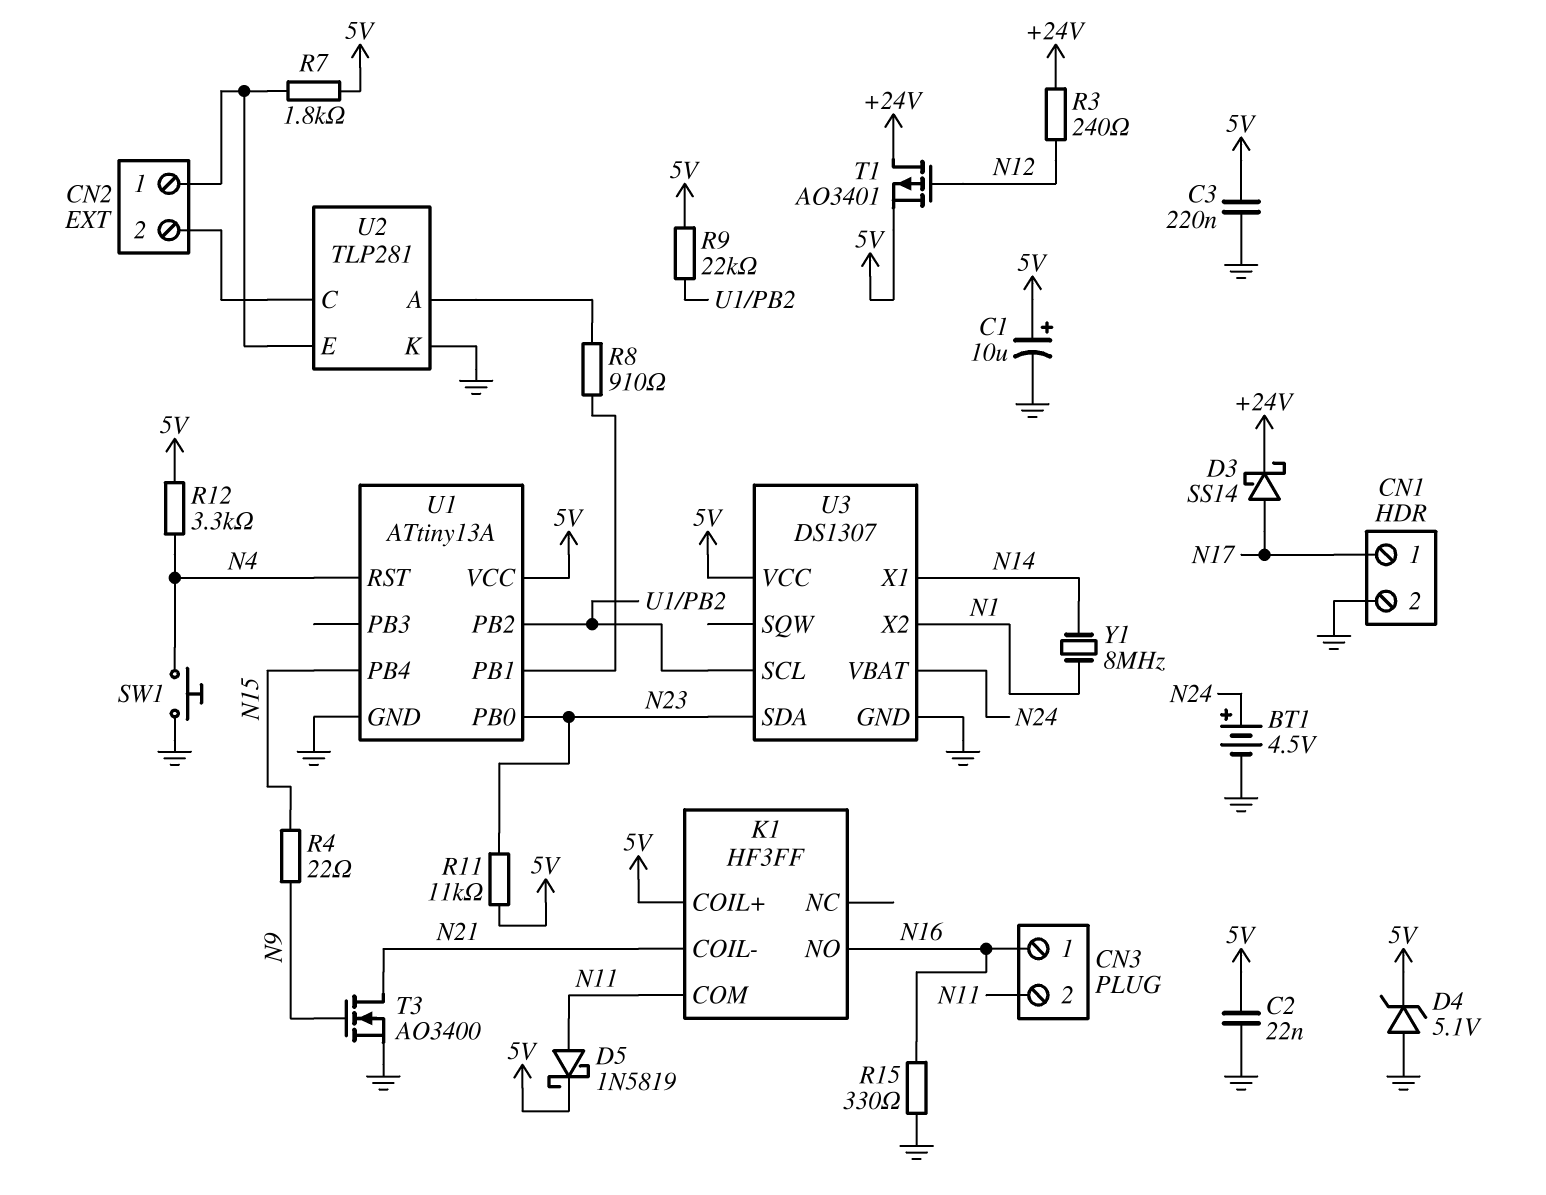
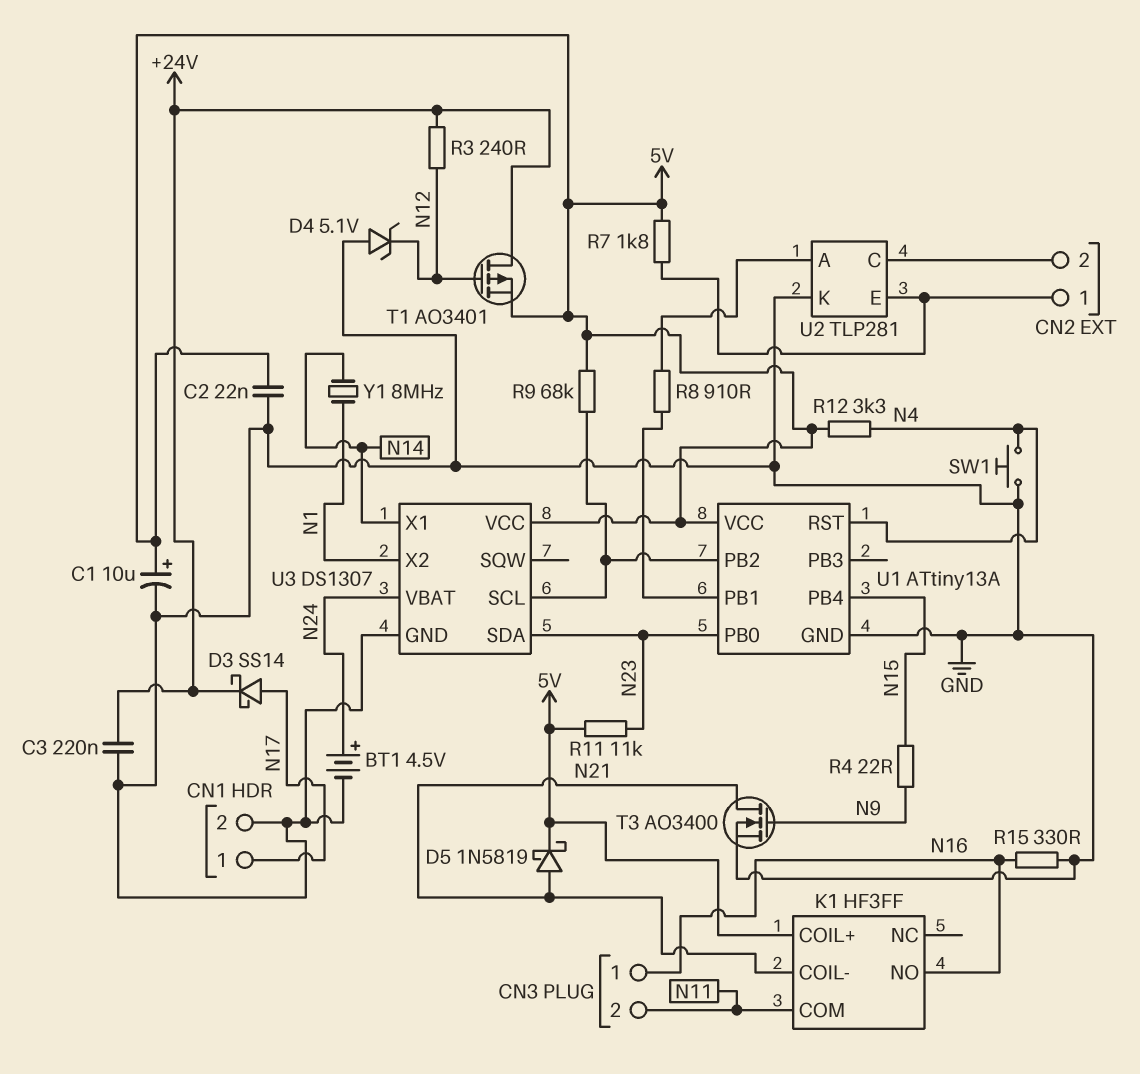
C3: 220nF (5V, GND) -> 220nF (+24V, GND)
D4: zener 5.1V (A GND, K 5V) -> zener 5.1V (A GND, K N12)
D5: schottky 1N5819 (A N11, K 5V) -> schottky 1N5819 (A N21, K 5V)
R9: 22k (5V, U1/PB2) -> 68k (5V, U1/PB2)

